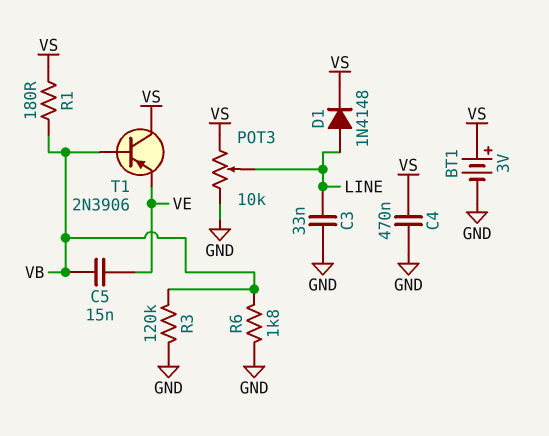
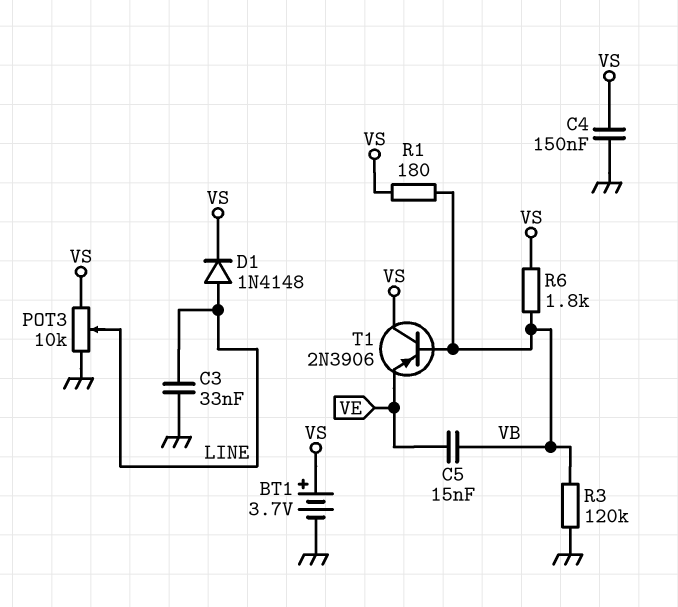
BT1: 3V (plus VS, minus GND) -> 3.7V (plus VS, minus GND)
C4: 470nF (GND, VS) -> 150nF (GND, VS)
R6: 1.8k (GND, VB) -> 1.8k (VB, VS)

